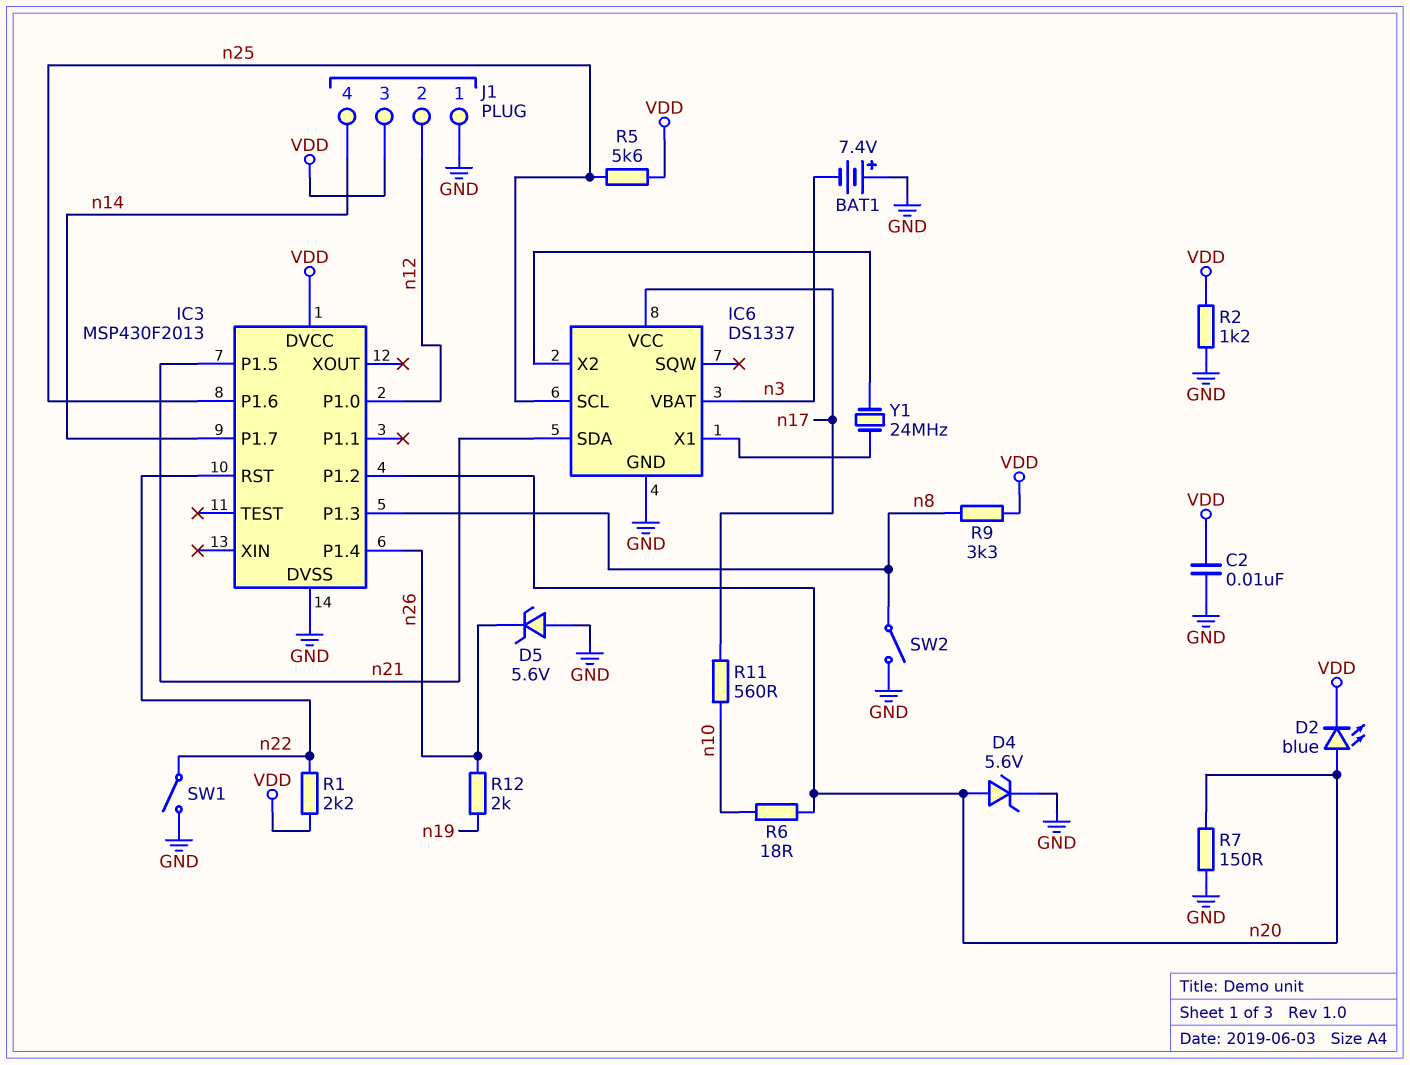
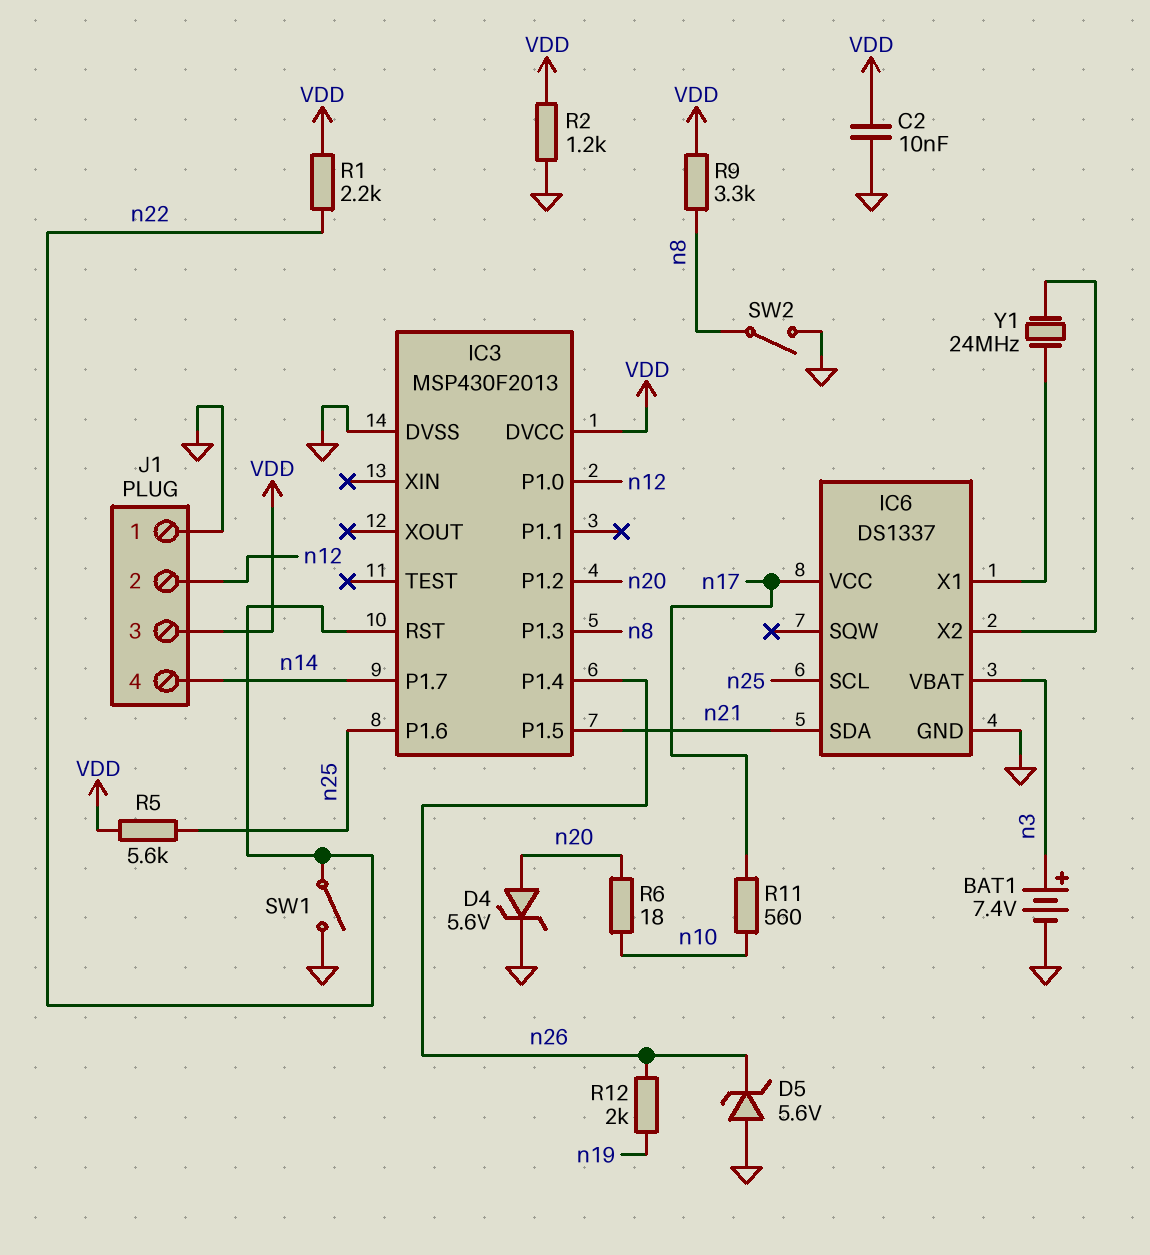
BAT1: 7.4V (plus GND, minus n3) -> 7.4V (plus n3, minus GND)
D2: LED blue (A n20, K VDD) -> none
R7: 150 (GND, n20) -> none

